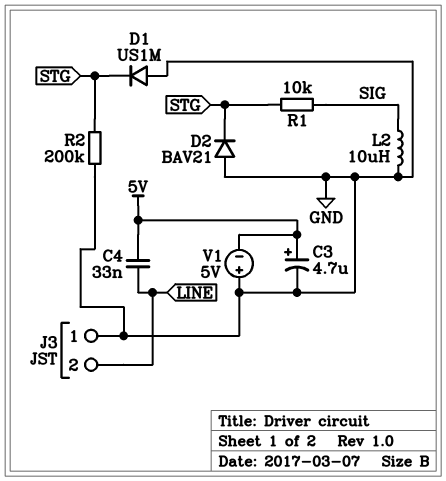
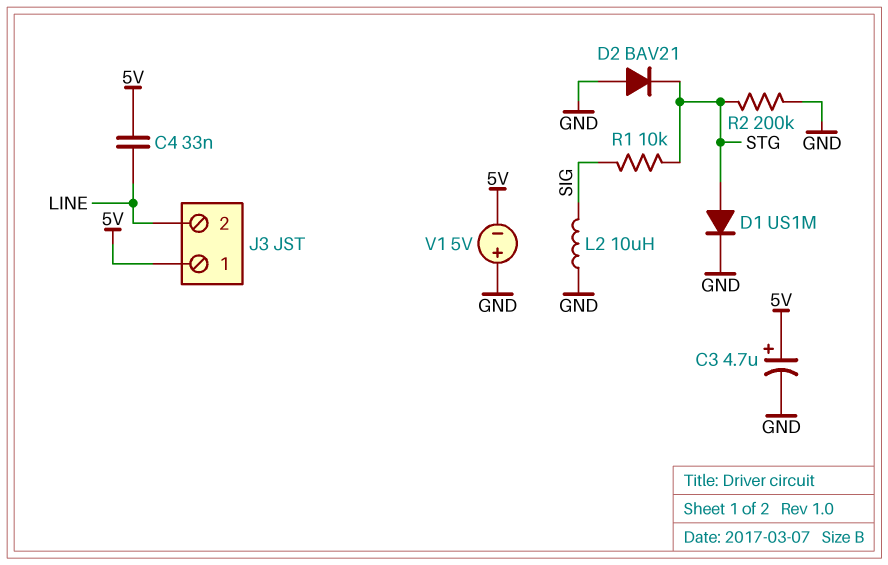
D1: diode US1M (A GND, K STG) -> diode US1M (A STG, K GND)
J3 pin 1: GND -> 5V

